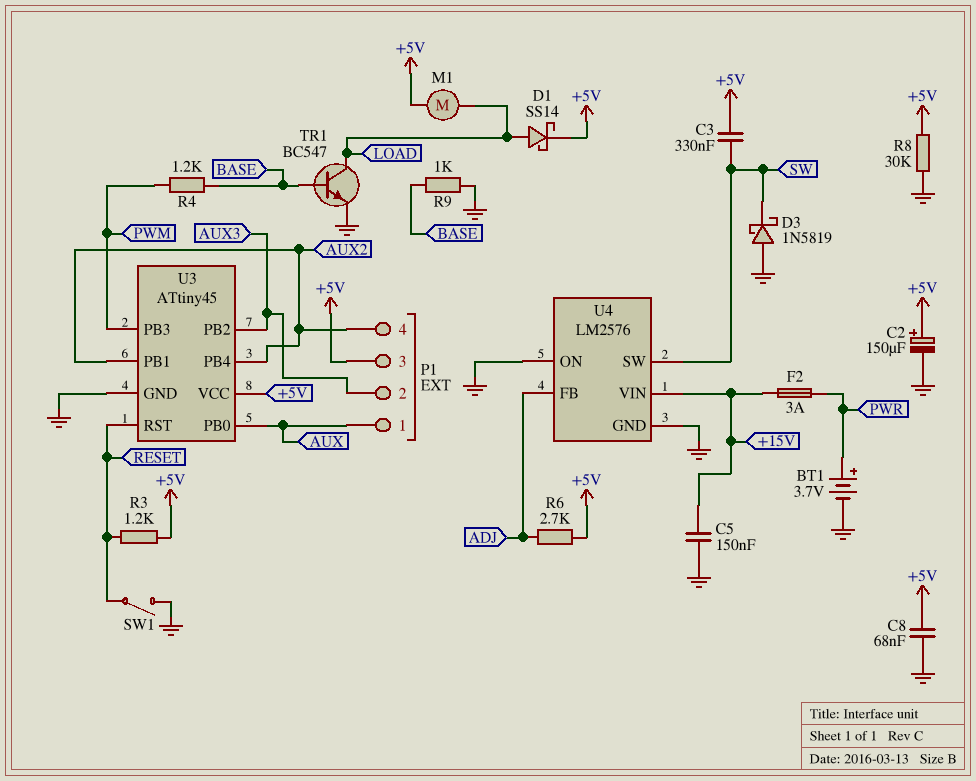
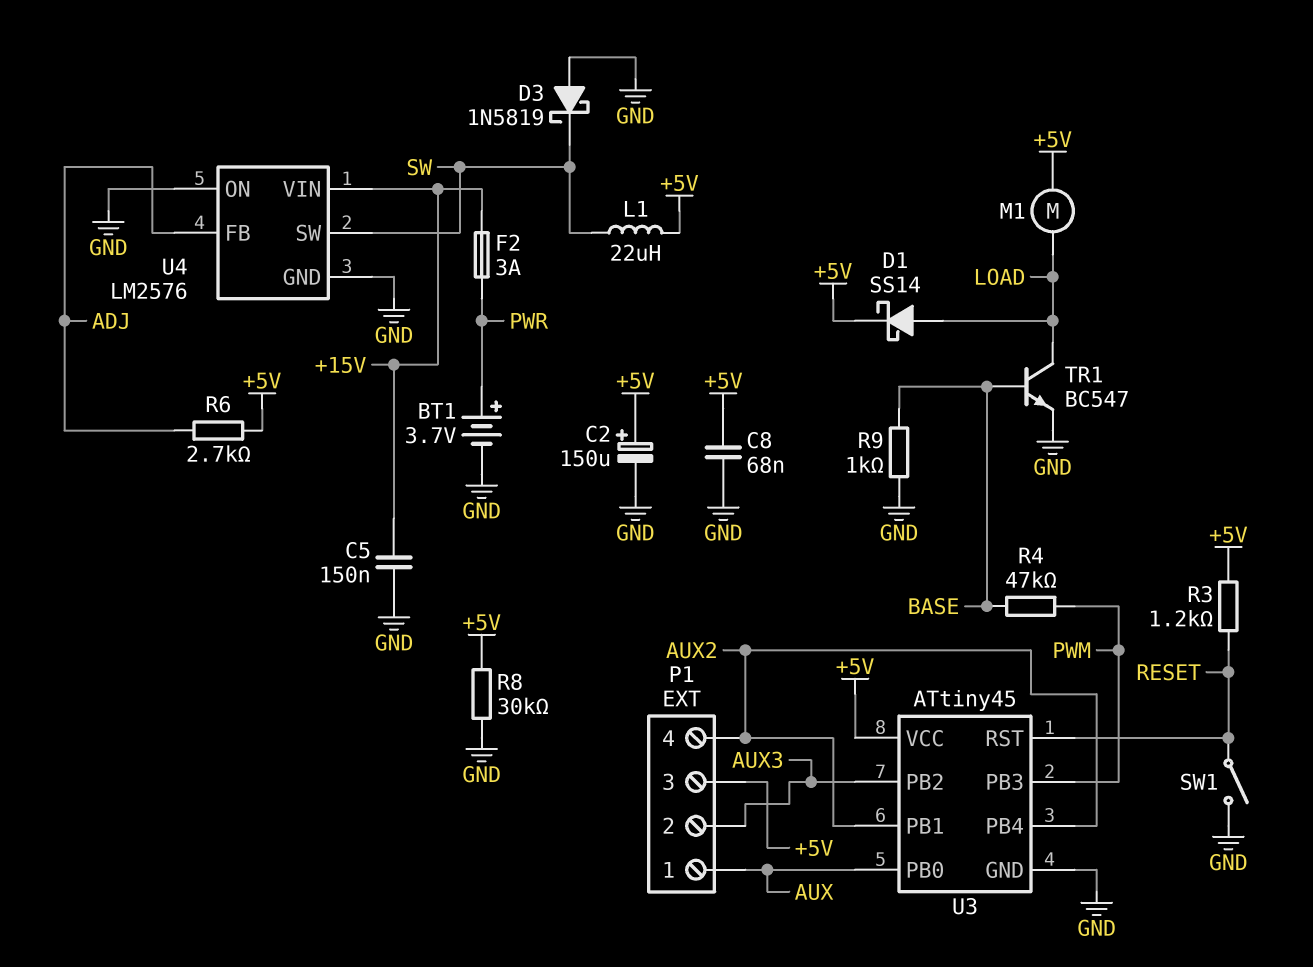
C3: 330nF (+5V, SW) -> none
L1: none -> 22uH (+5V, SW)
R4: 1.2k (BASE, PWM) -> 47k (BASE, PWM)

